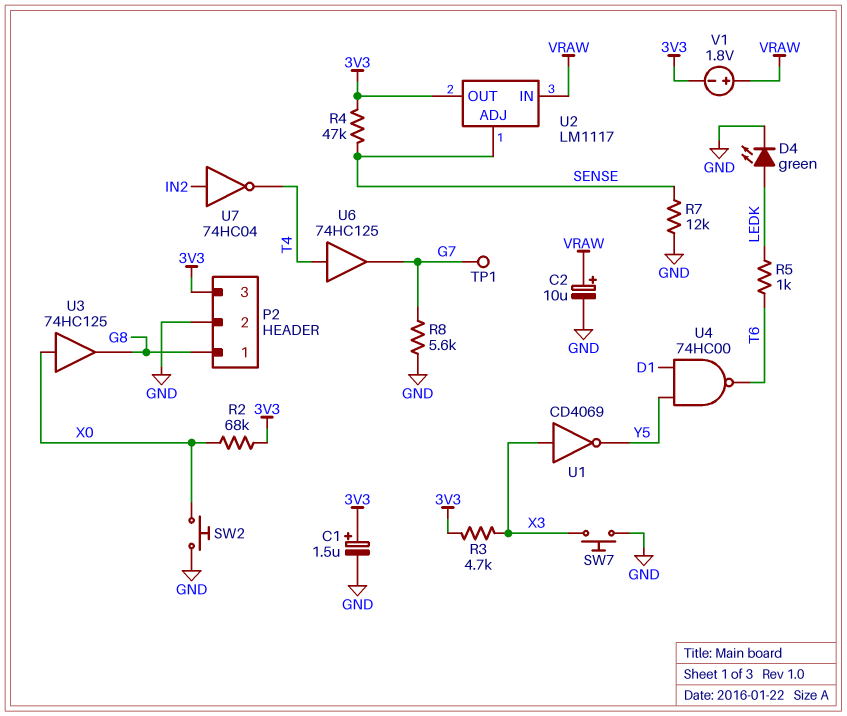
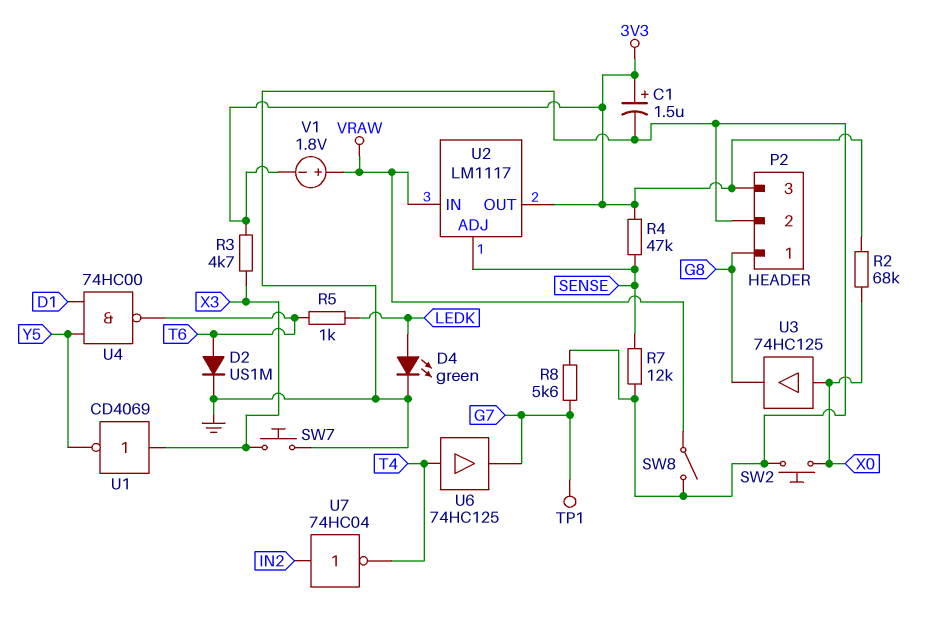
C2: 10uF (plus VRAW, minus GND) -> none
D2: none -> diode US1M (A T6, K GND)
SW8: none -> switch (GND, VRAW)

